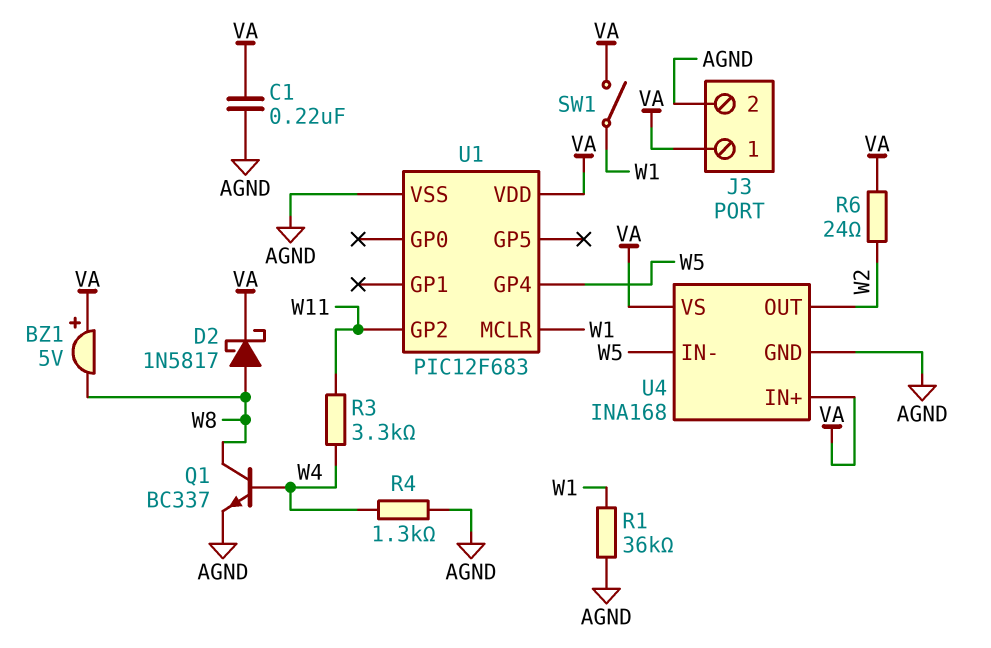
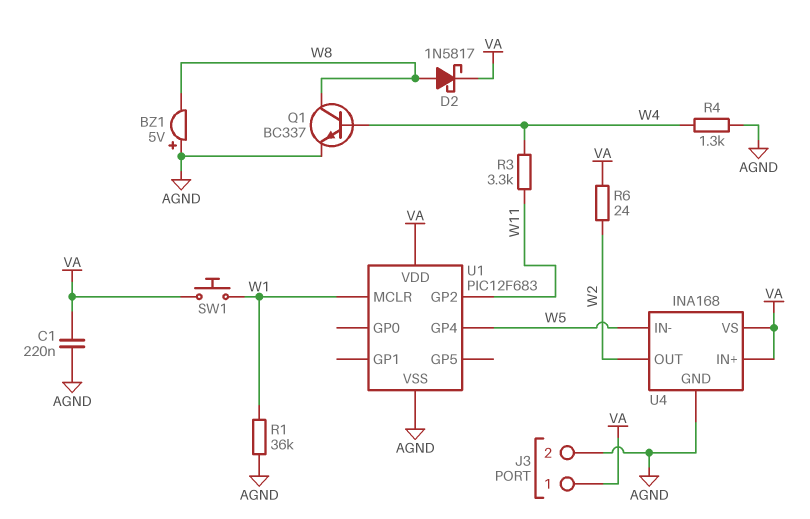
BZ1: buzzer 5V (plus VA, minus W8) -> buzzer 5V (plus AGND, minus W8)
SW1: switch (VA, W1) -> button (VA, W1)

